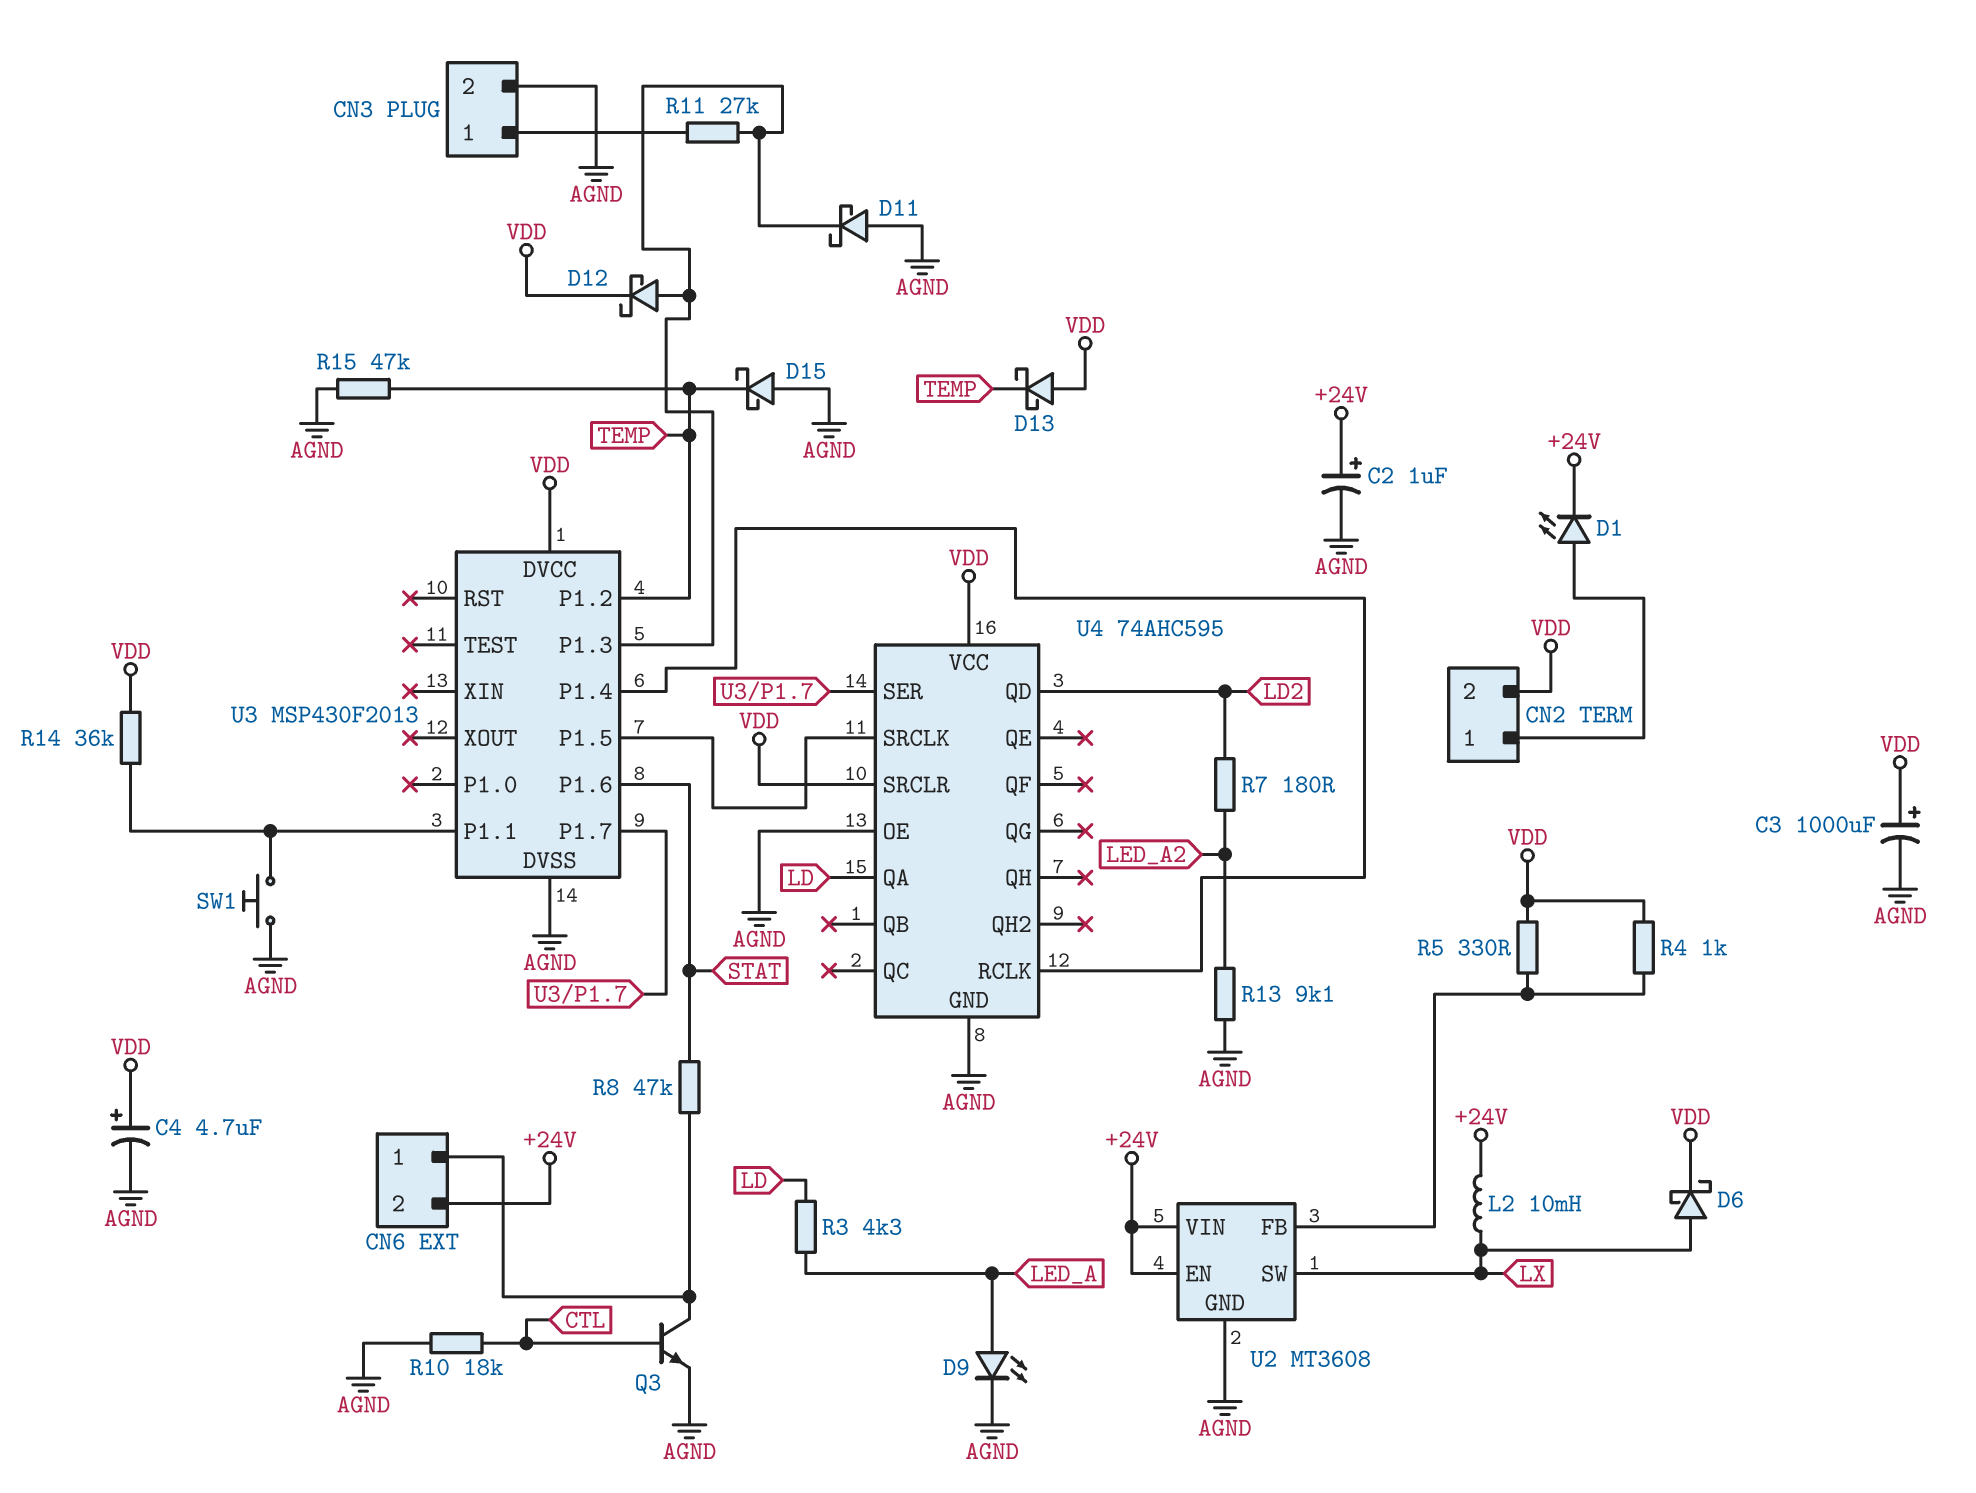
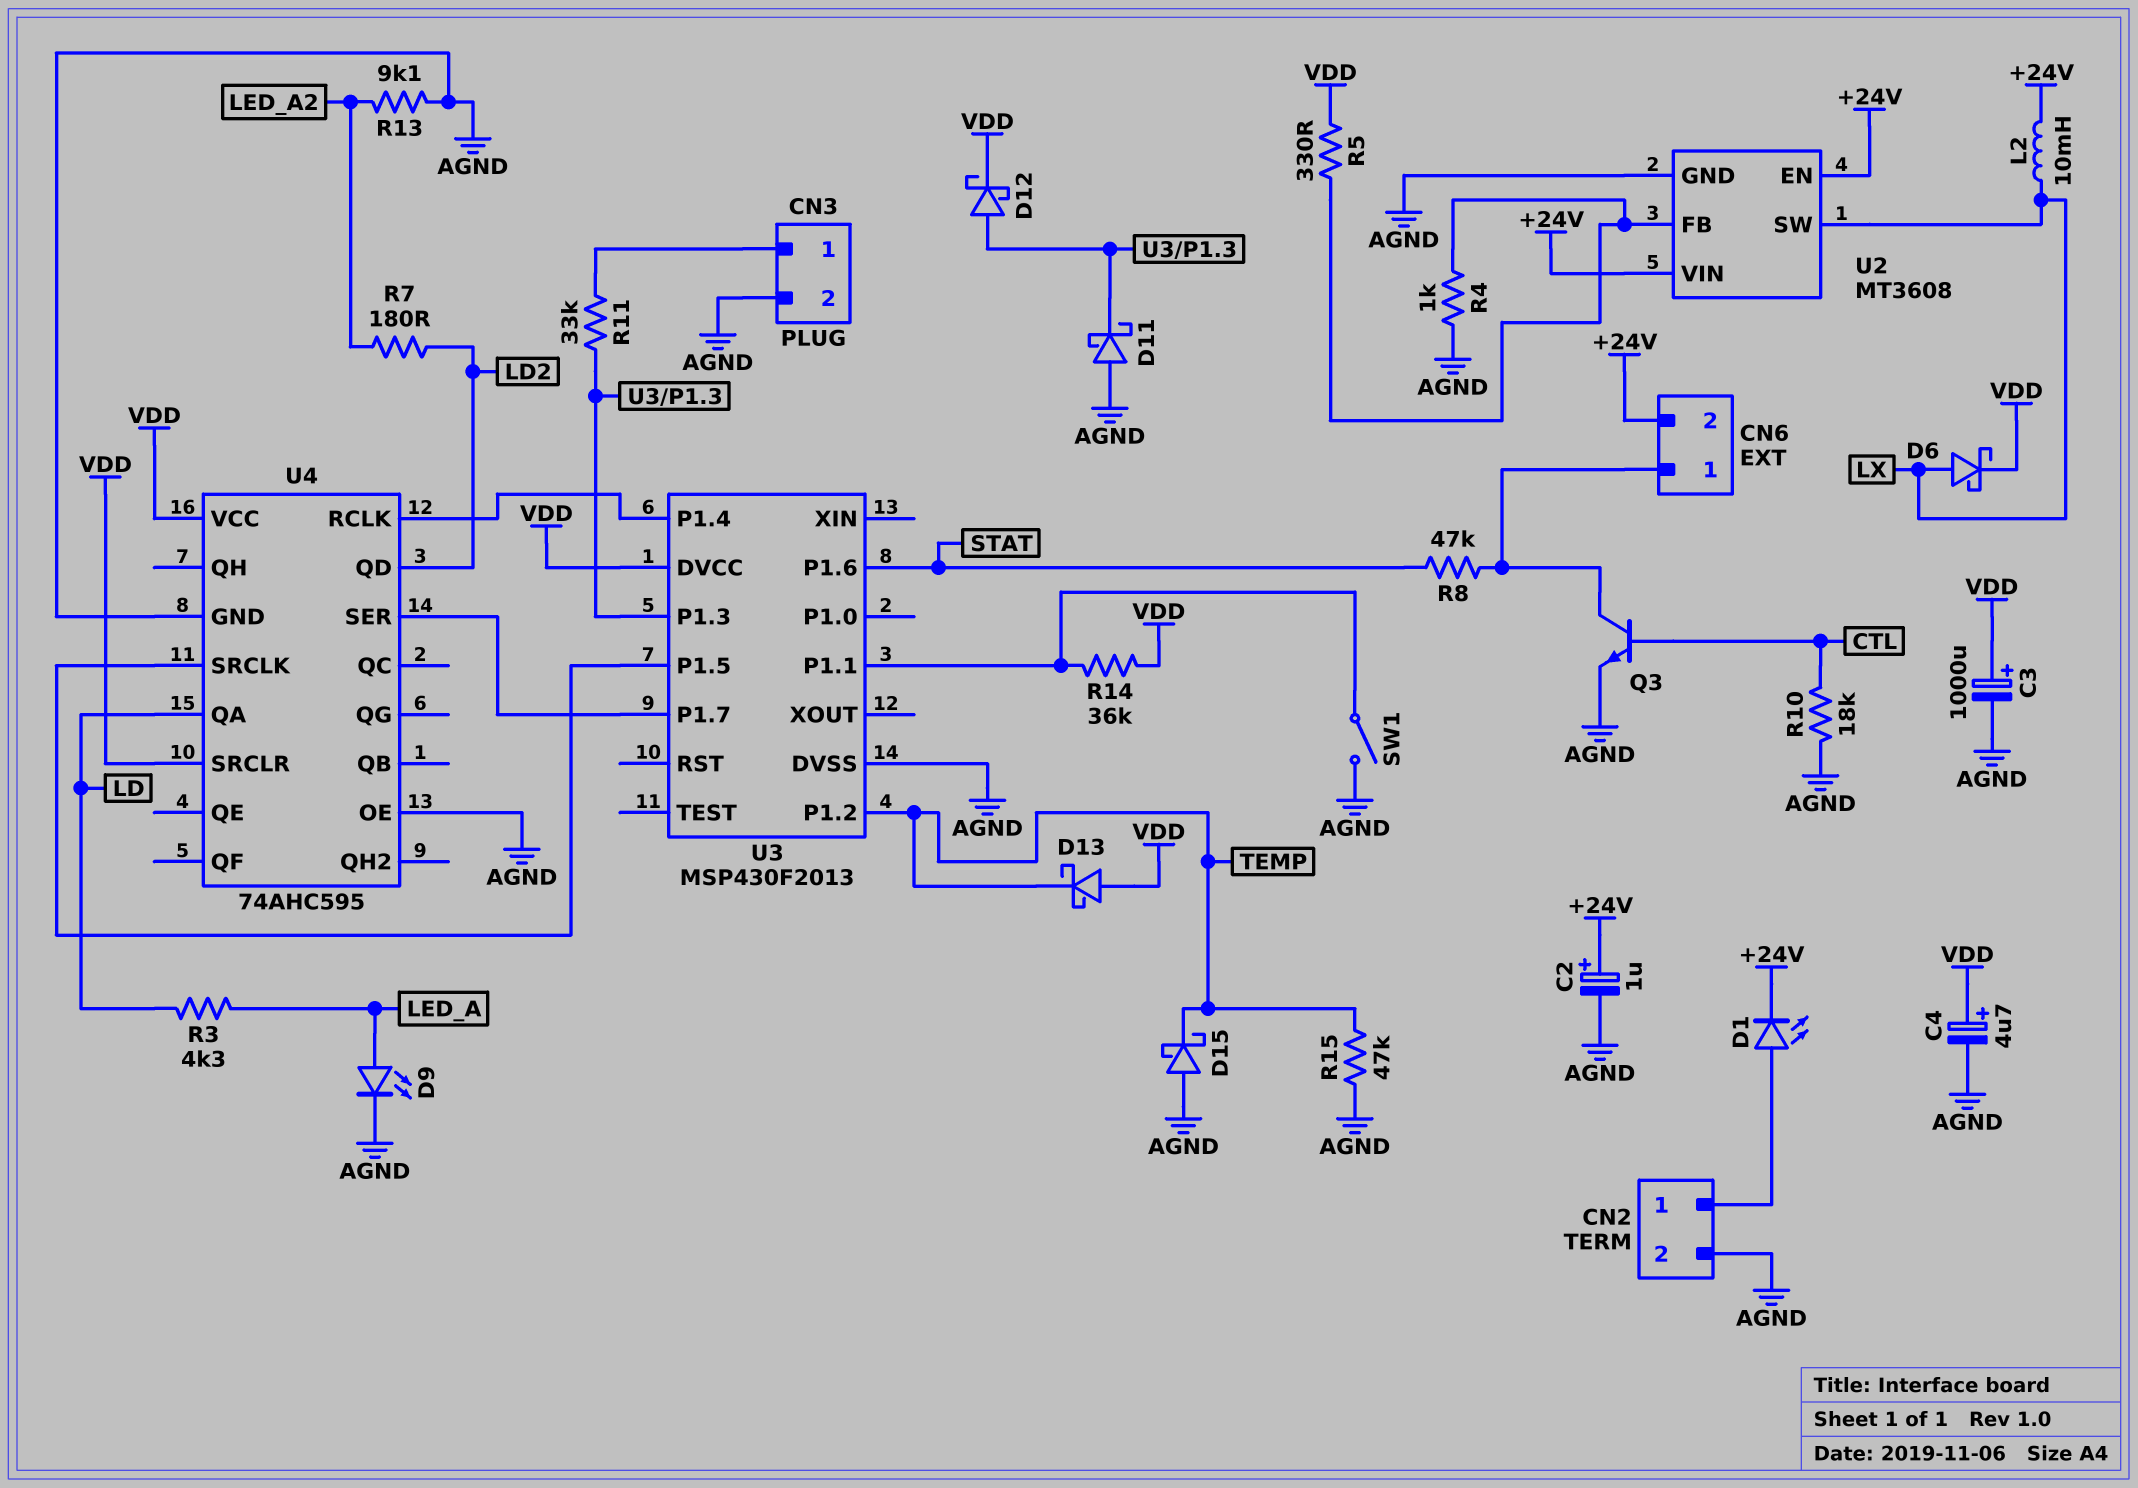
CN2 pin 2: VDD -> AGND
R4: 1k (U2/FB, VDD) -> 1k (AGND, U2/FB)
R11: 27k (CN3/1, U3/P1.3) -> 33k (CN3/1, U3/P1.3)
SW1: button (AGND, U3/P1.1) -> switch (AGND, U3/P1.1)

